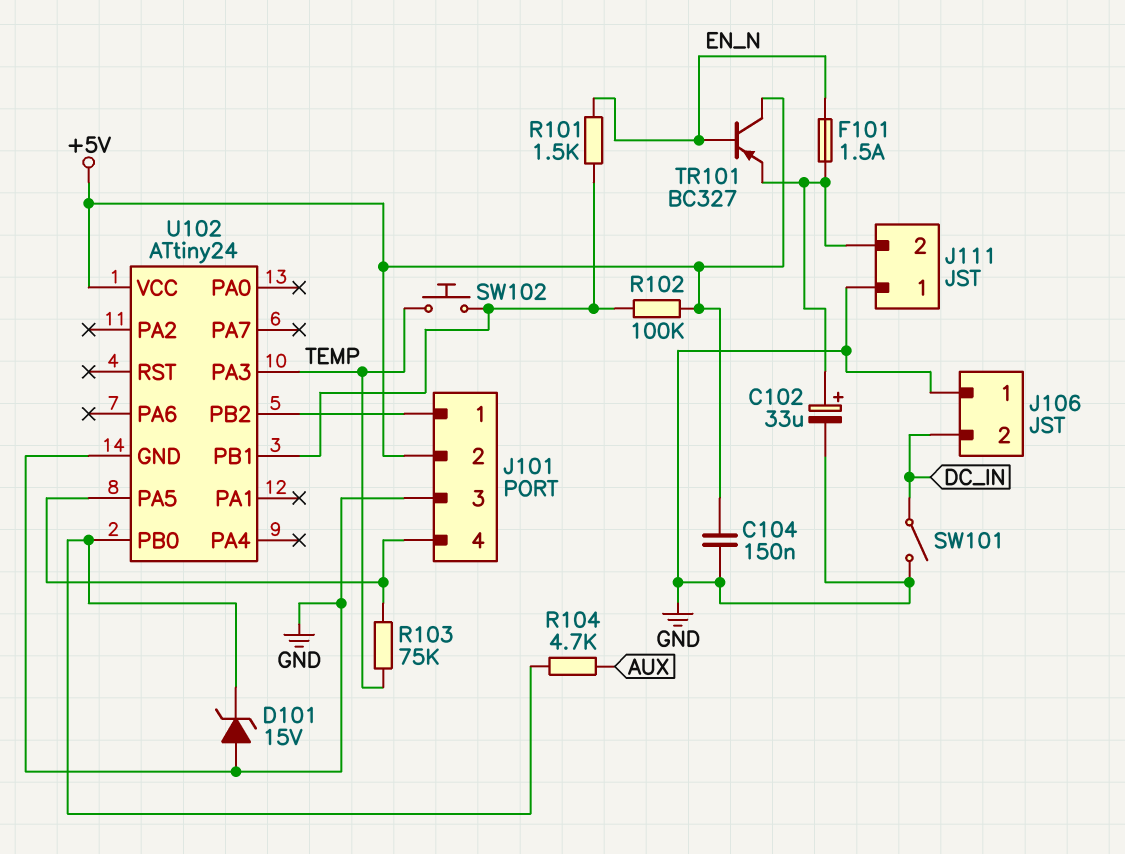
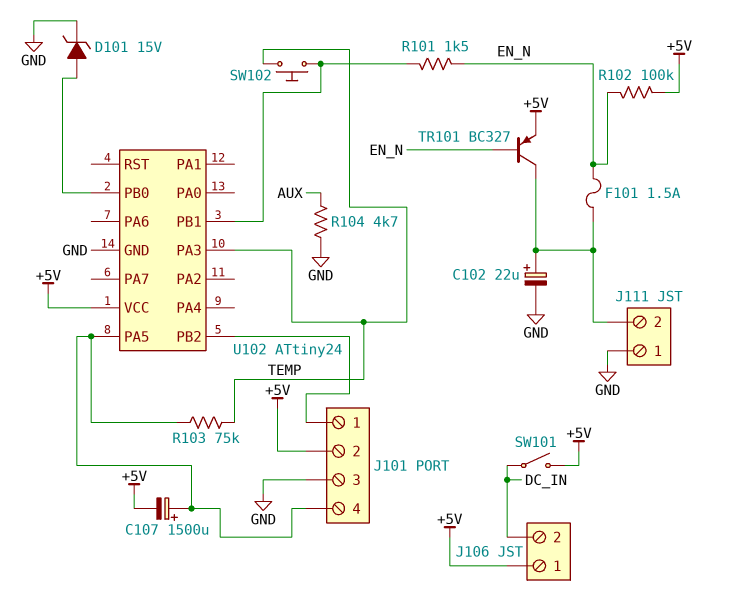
C102: 33uF (plus J111/2, minus GND) -> 22uF (plus J111/2, minus GND)
C104: 150nF (+5V, GND) -> none
C107: none -> 1500uF (plus J101/4, minus +5V)
D101: zener 15V (A GND, K U102/PB0) -> zener 15V (A U102/PB0, K GND)
J106 pin 1: GND -> +5V
R102: 100k (+5V, U102/PB1) -> 100k (+5V, EN_N)
R104: 4.7k (AUX, U102/PB0) -> 4.7k (AUX, GND)
SW101: switch (DC_IN, GND) -> switch (+5V, DC_IN)
TR101: PNP BC327 (B EN_N, C +5V, E J111/2) -> PNP BC327 (B EN_N, C J111/2, E +5V)

